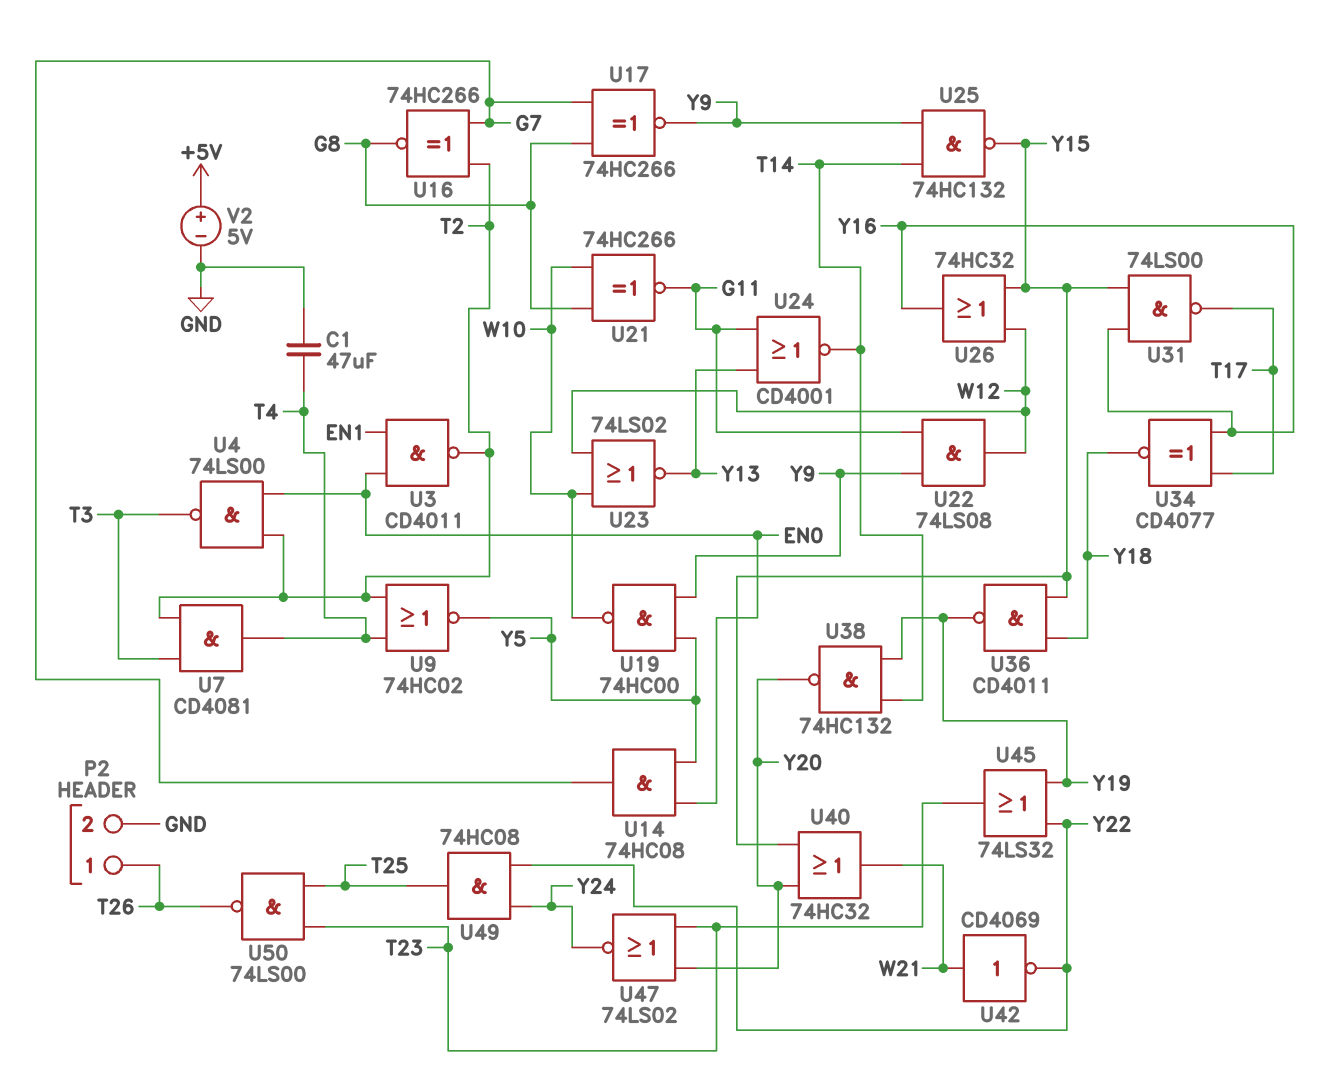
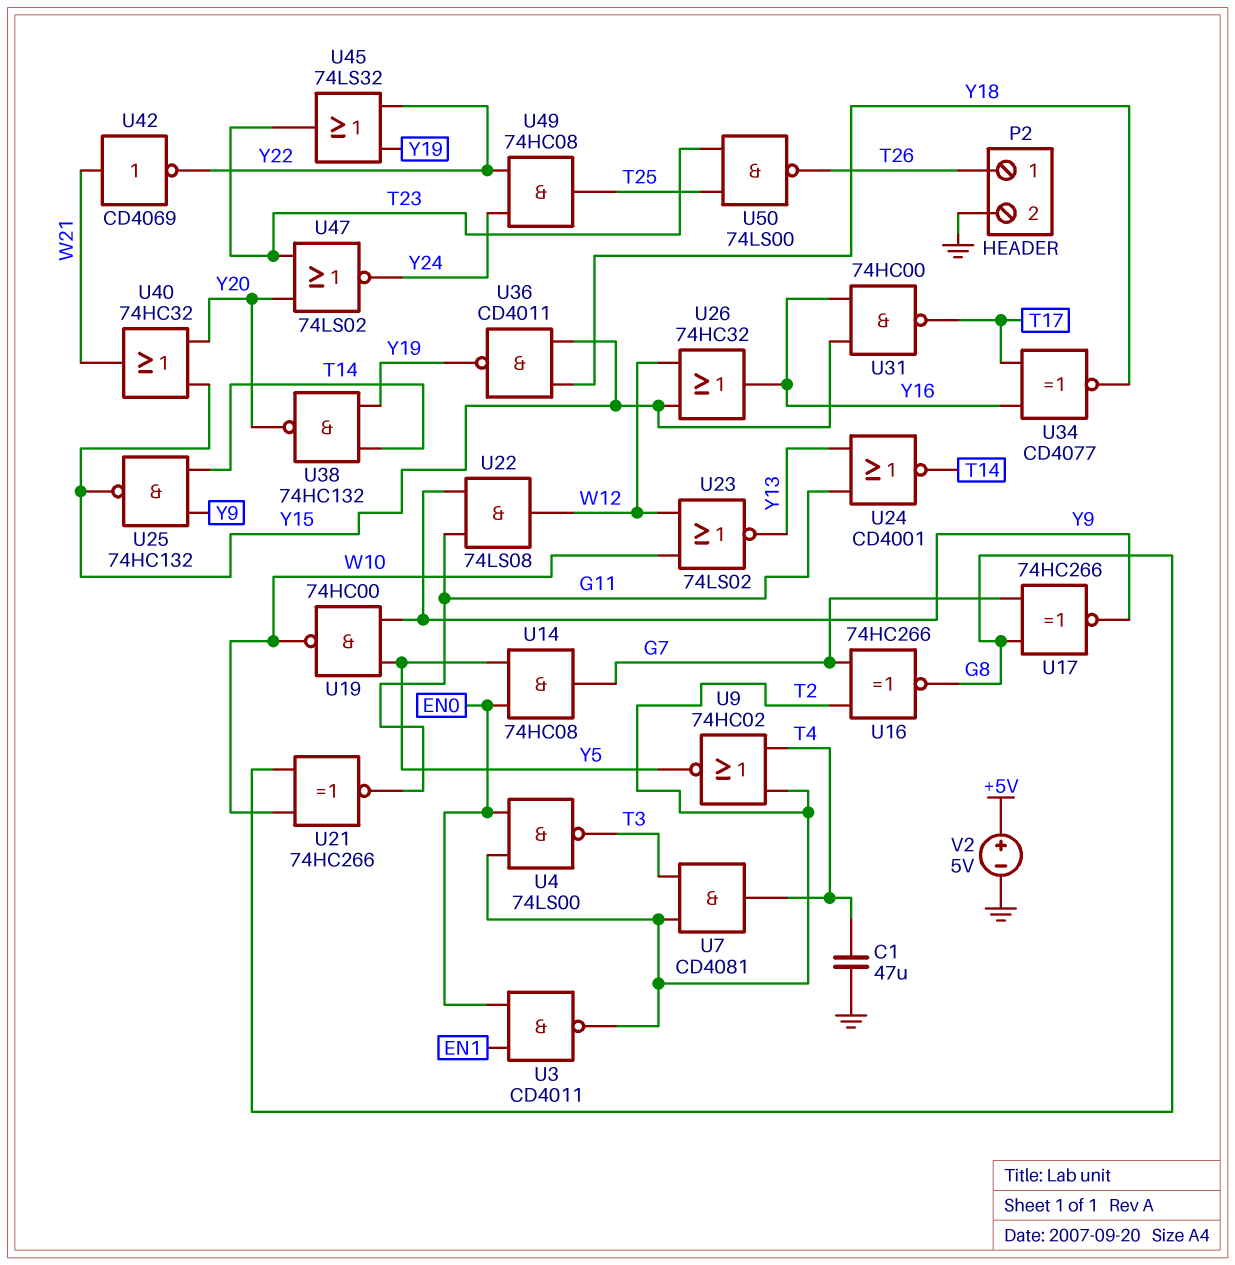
U31: NAND 74LS00 (in Y15, in Y16, out T17) -> NAND 74HC00 (in Y15, in Y16, out T17)

